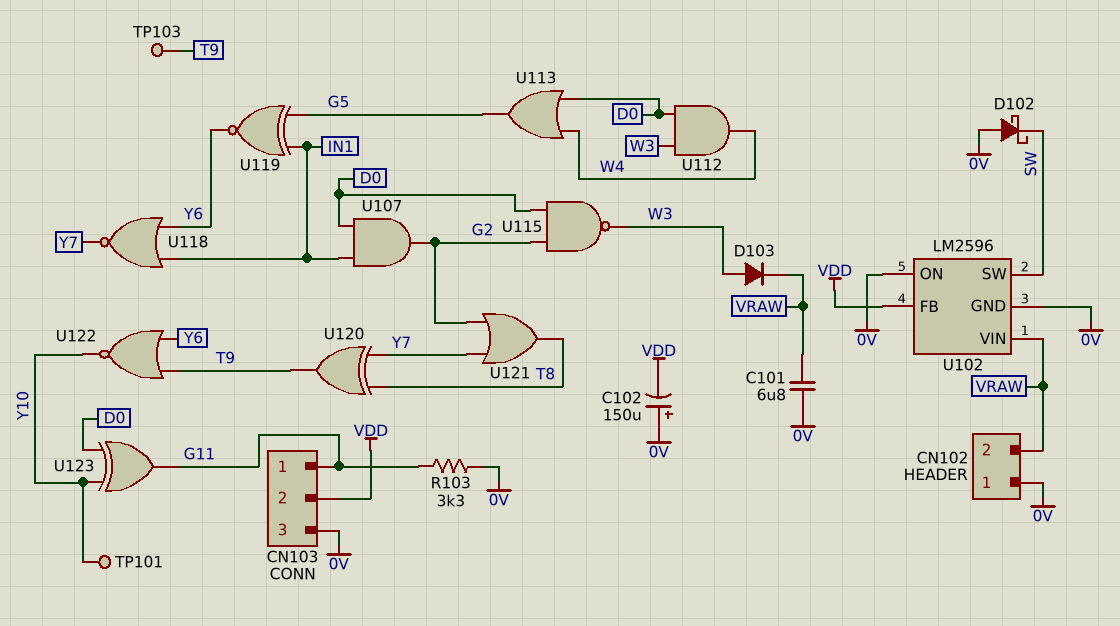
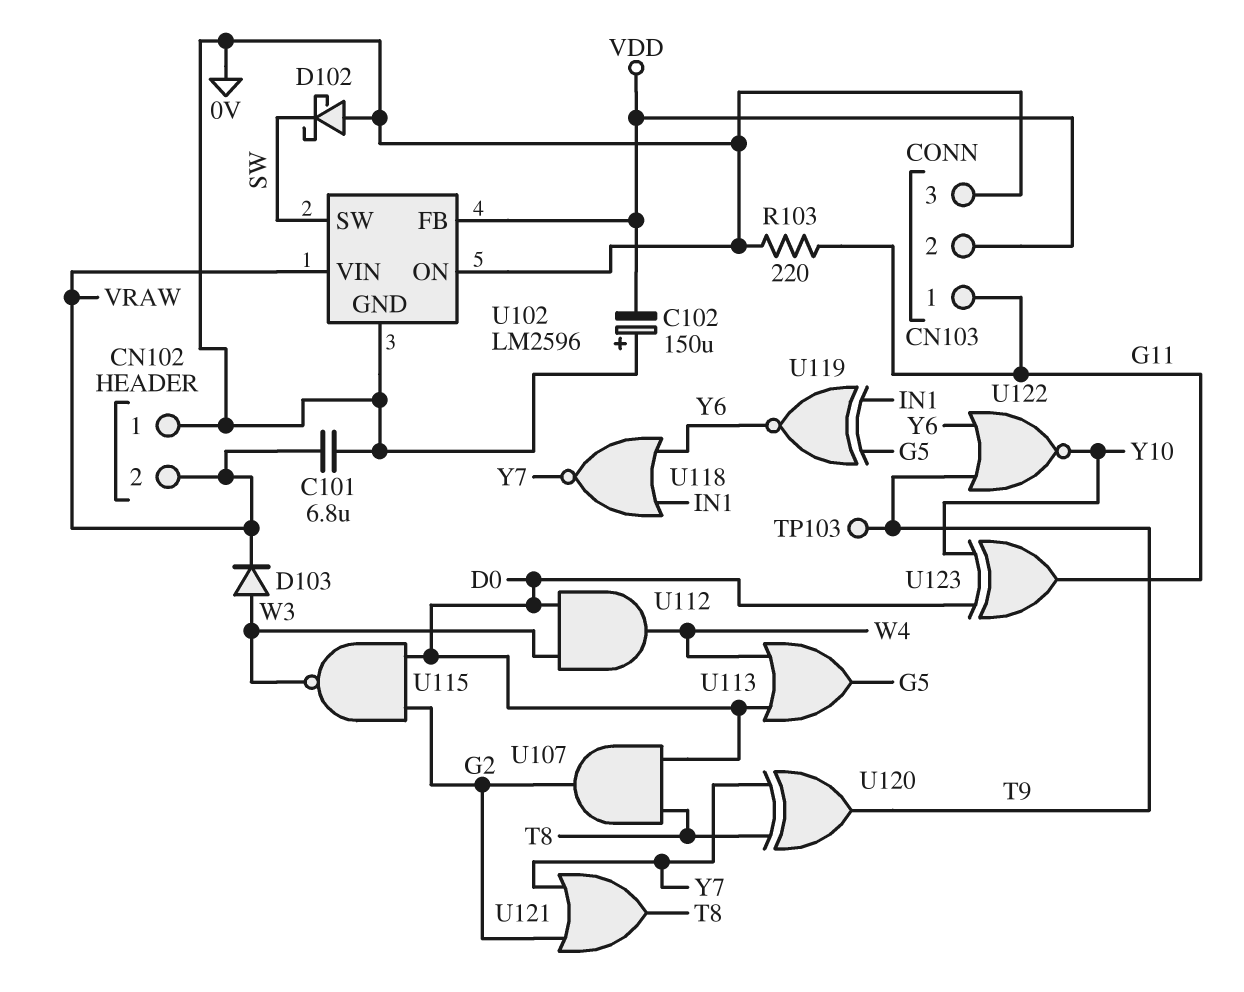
R103: 3.3k (0V, G11) -> 220 (0V, G11)
TP101: test point (Y10) -> none
U107: AND (in D0, in IN1, out G2) -> AND (in D0, in T8, out G2)

